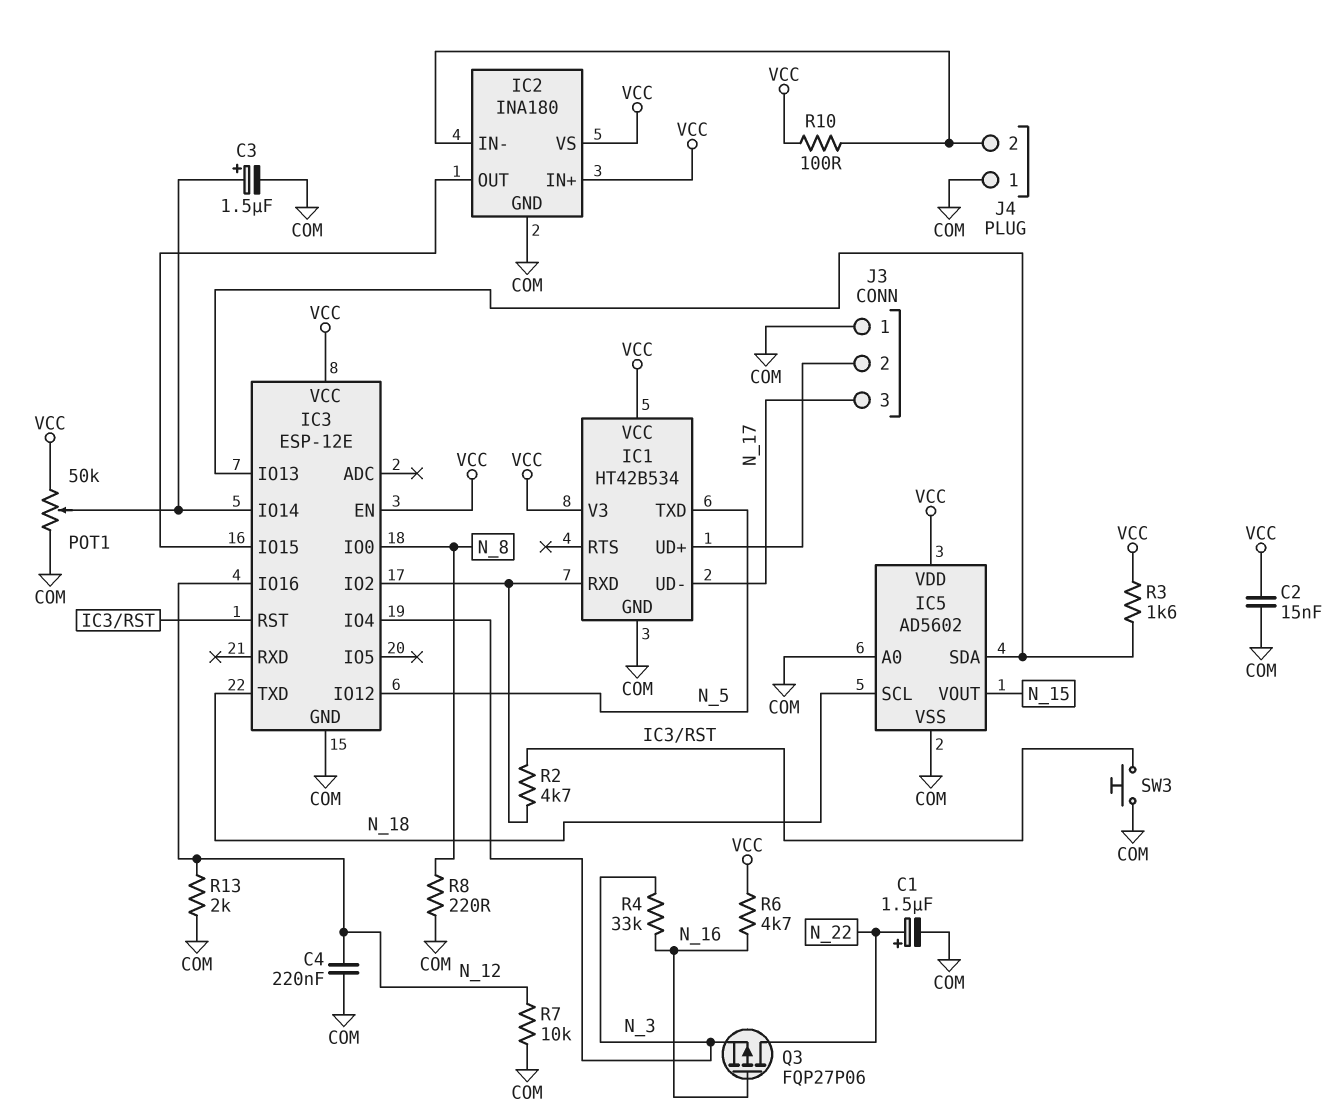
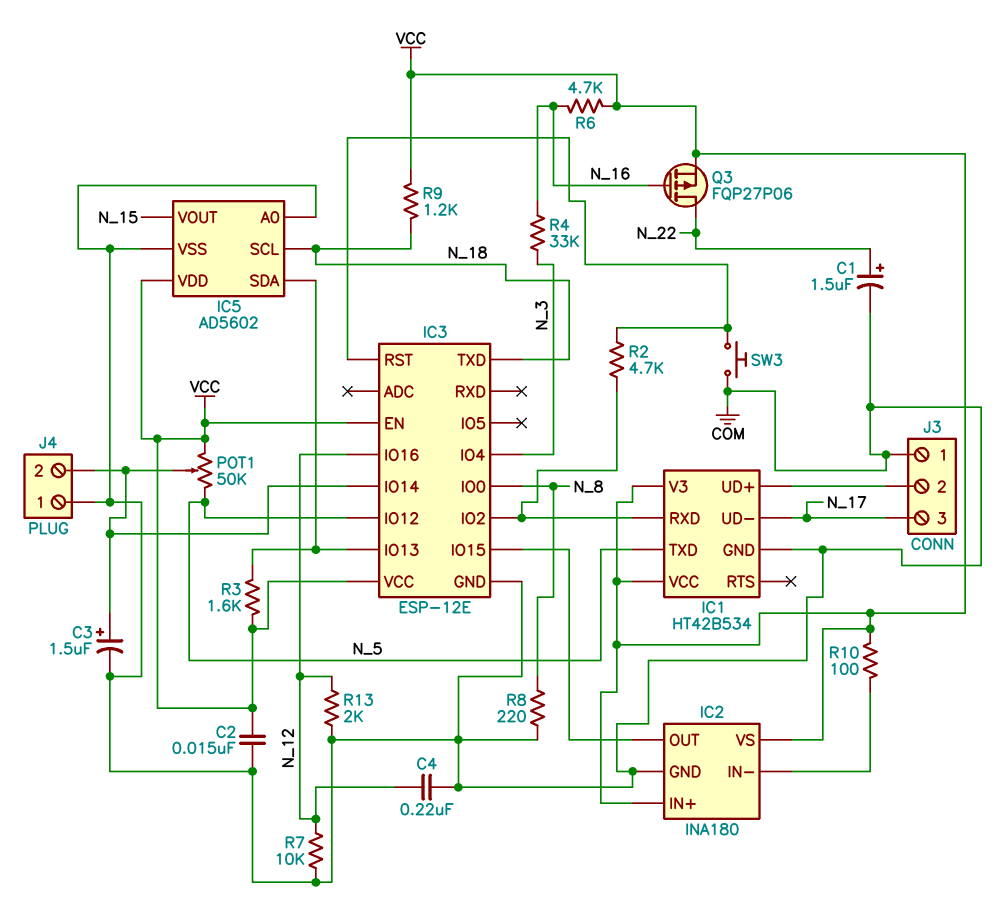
J4 pin 2: IC2/IN- -> IC3/IO14
POT1: 50k (COM, VCC, wiper IC3/IO14) -> 50k (N_5, VCC, wiper IC3/IO14)
Q3: PMOS FQP27P06 (G N_16, D N_22, S N_3) -> PMOS FQP27P06 (G N_16, D N_22, S VCC)
R9: none -> 1.2k (N_18, VCC)

